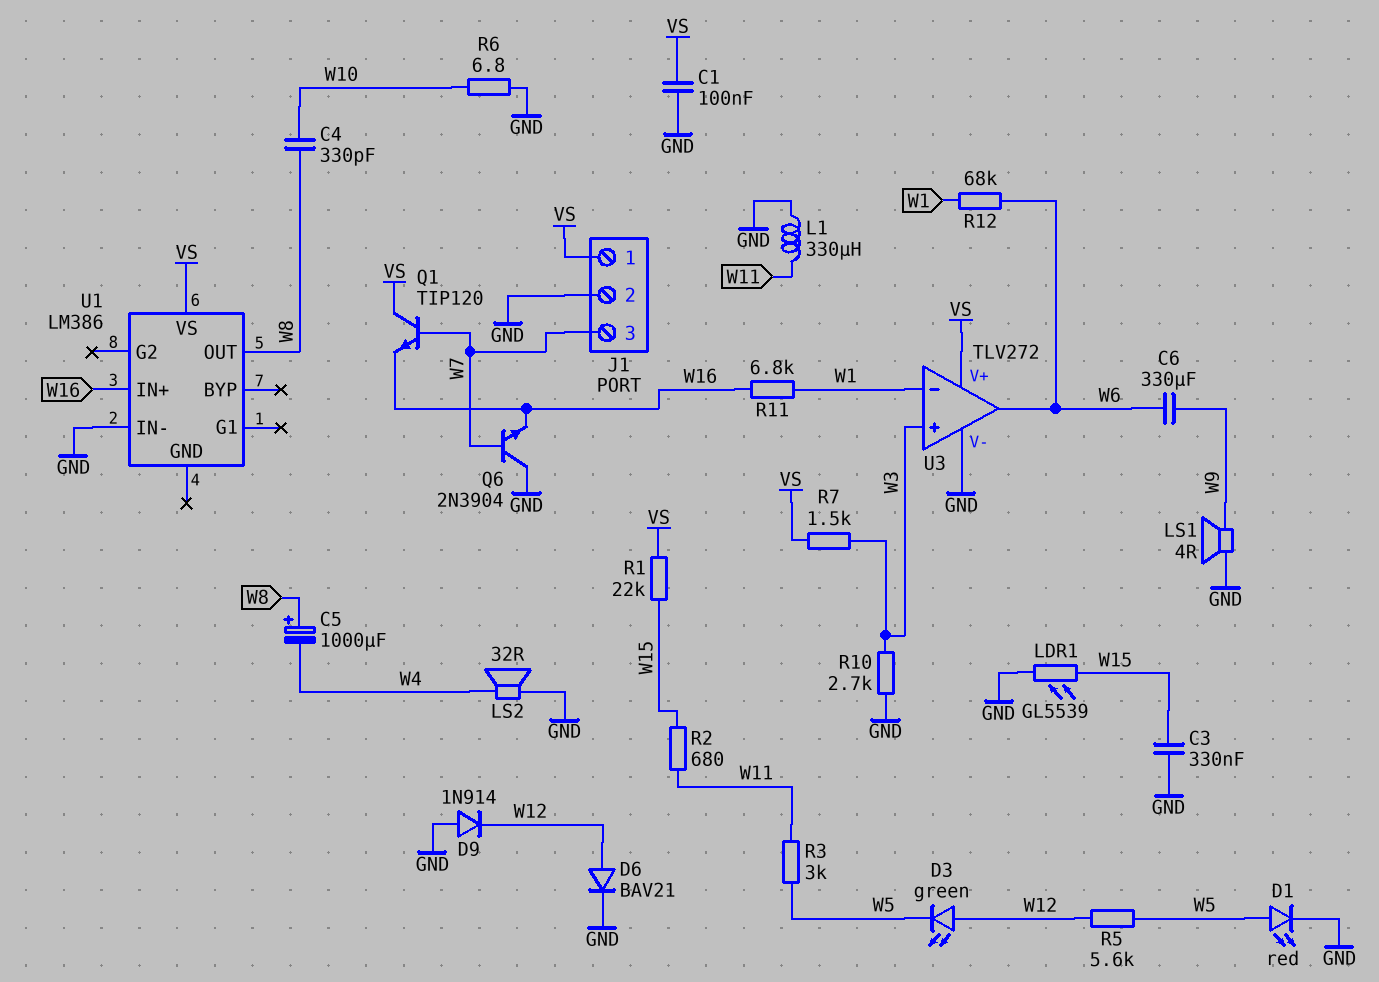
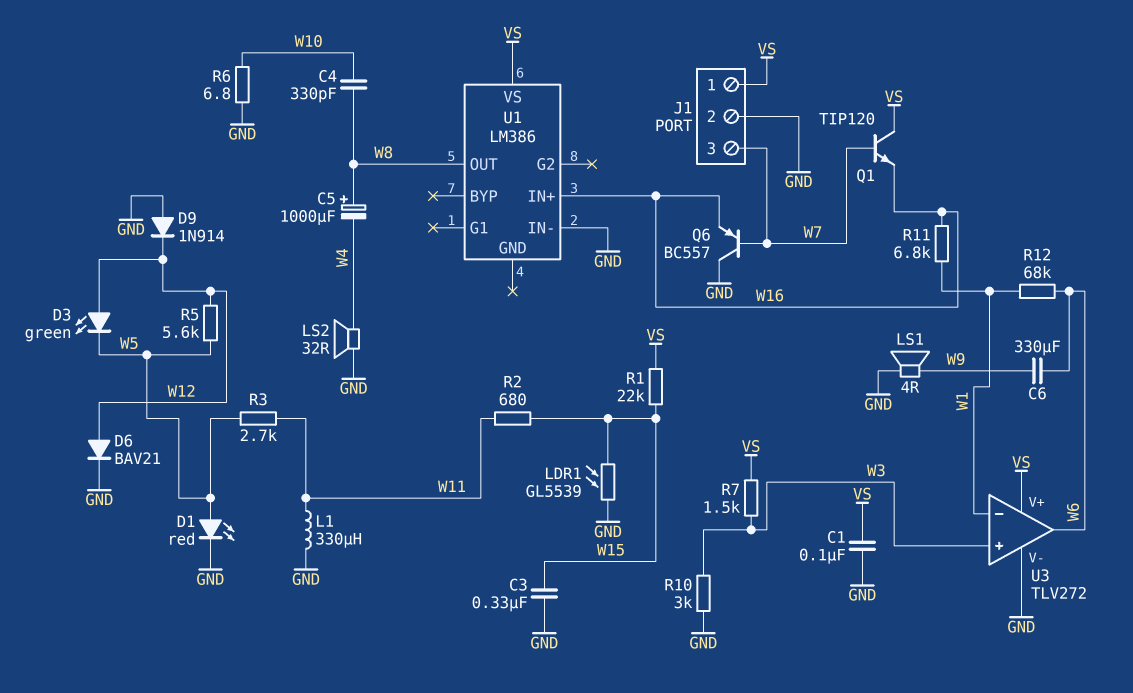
Q6: NPN 2N3904 (B W7, C GND, E W16) -> PNP BC557 (B W7, C GND, E W16)
R3: 3k (W5, W11) -> 2.7k (W5, W11)
R10: 2.7k (GND, W3) -> 3k (GND, W3)

